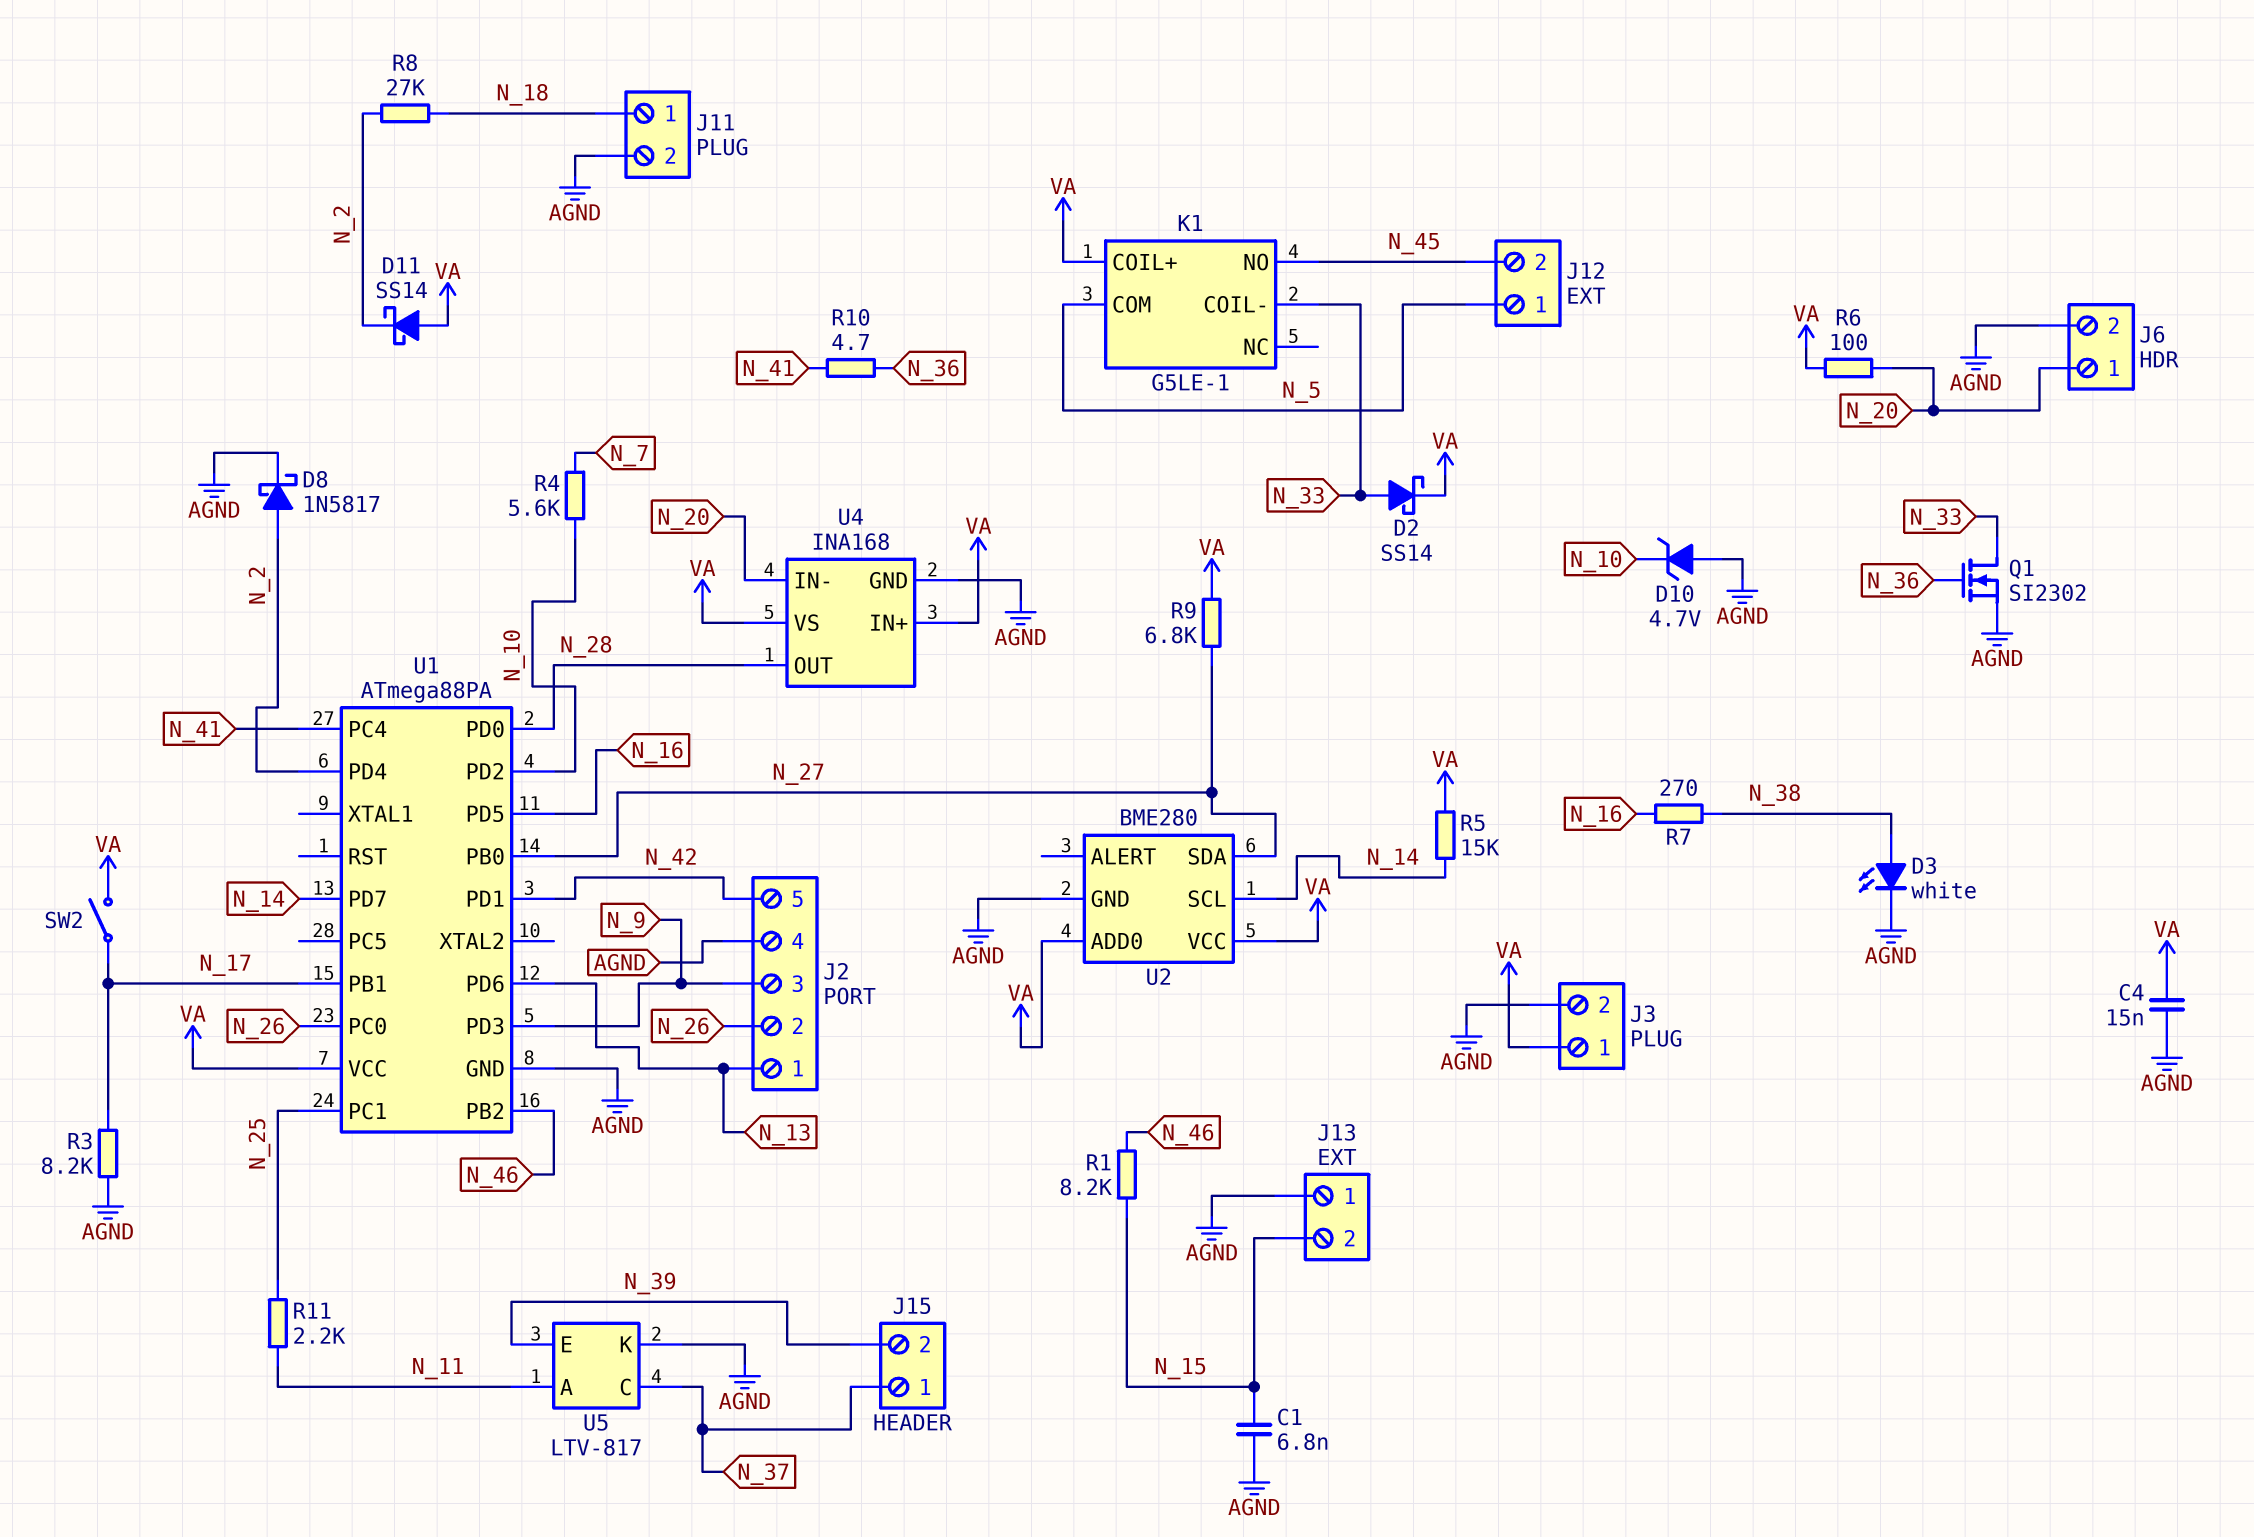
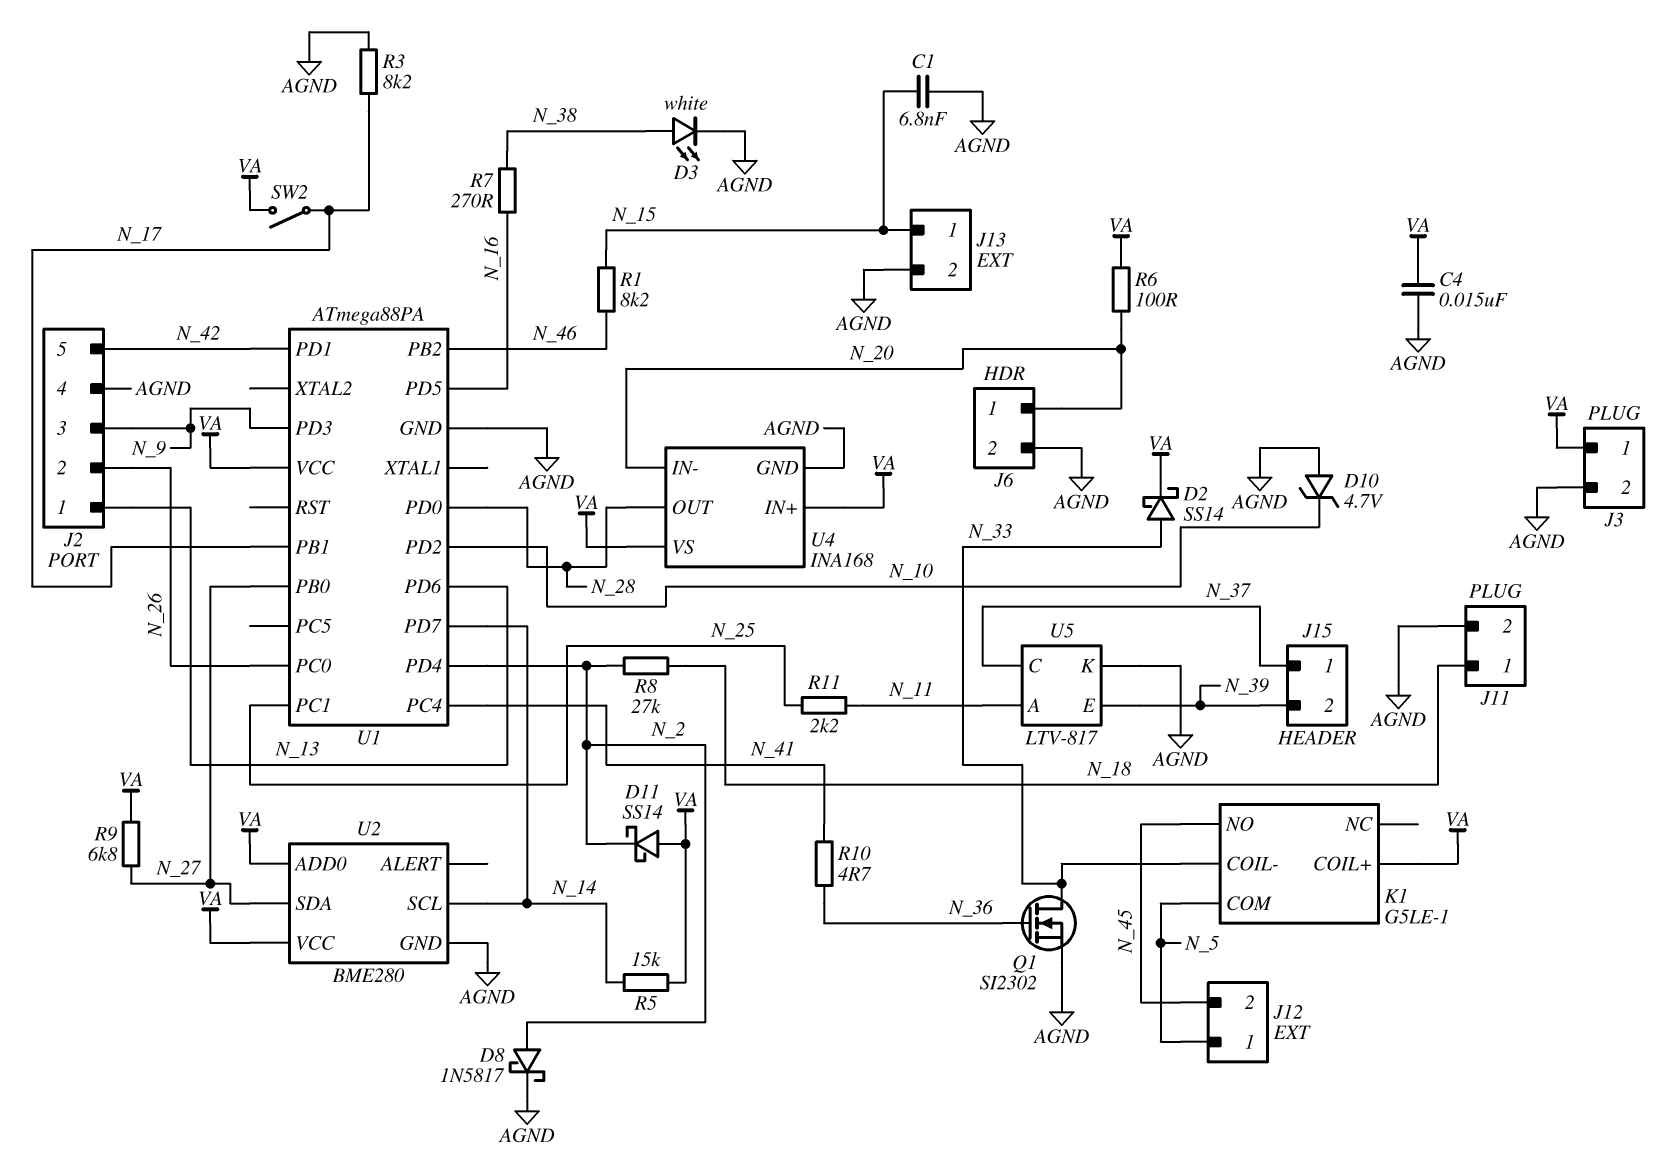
J13 pin 1: AGND -> N_15
J13 pin 2: N_15 -> AGND
R4: 5.6k (N_7, N_10) -> none

